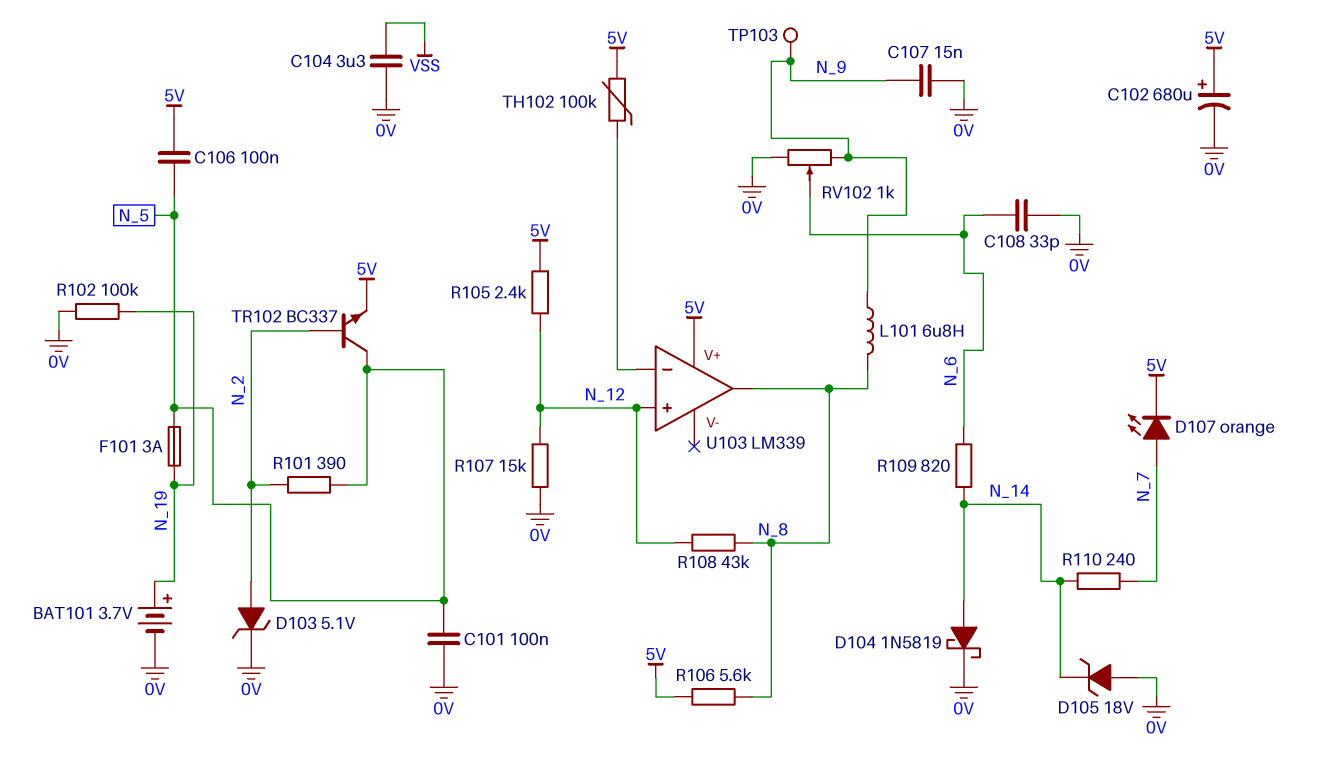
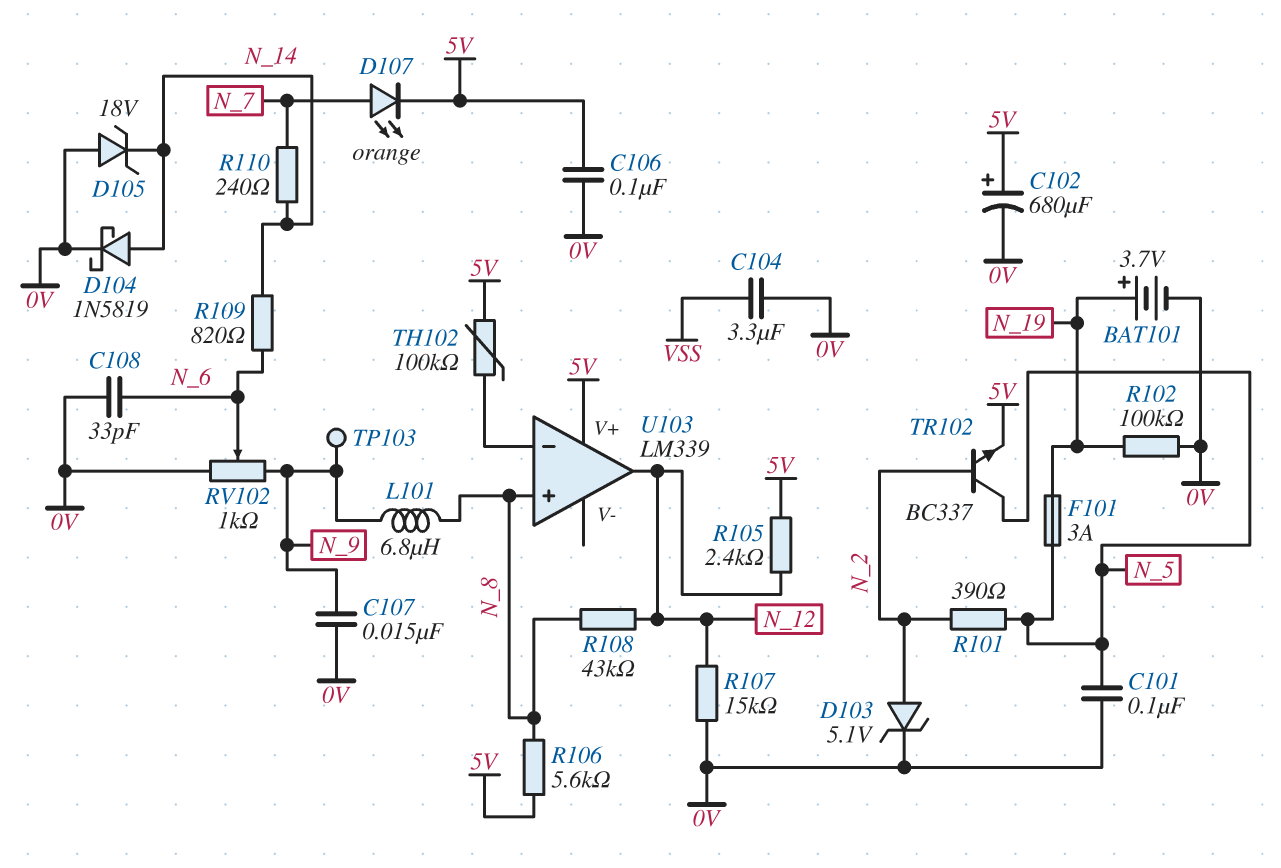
C106: 100nF (5V, N_5) -> 100nF (0V, 5V)
U103 pin in+: N_12 -> N_8
U103 pin out: N_8 -> N_12

